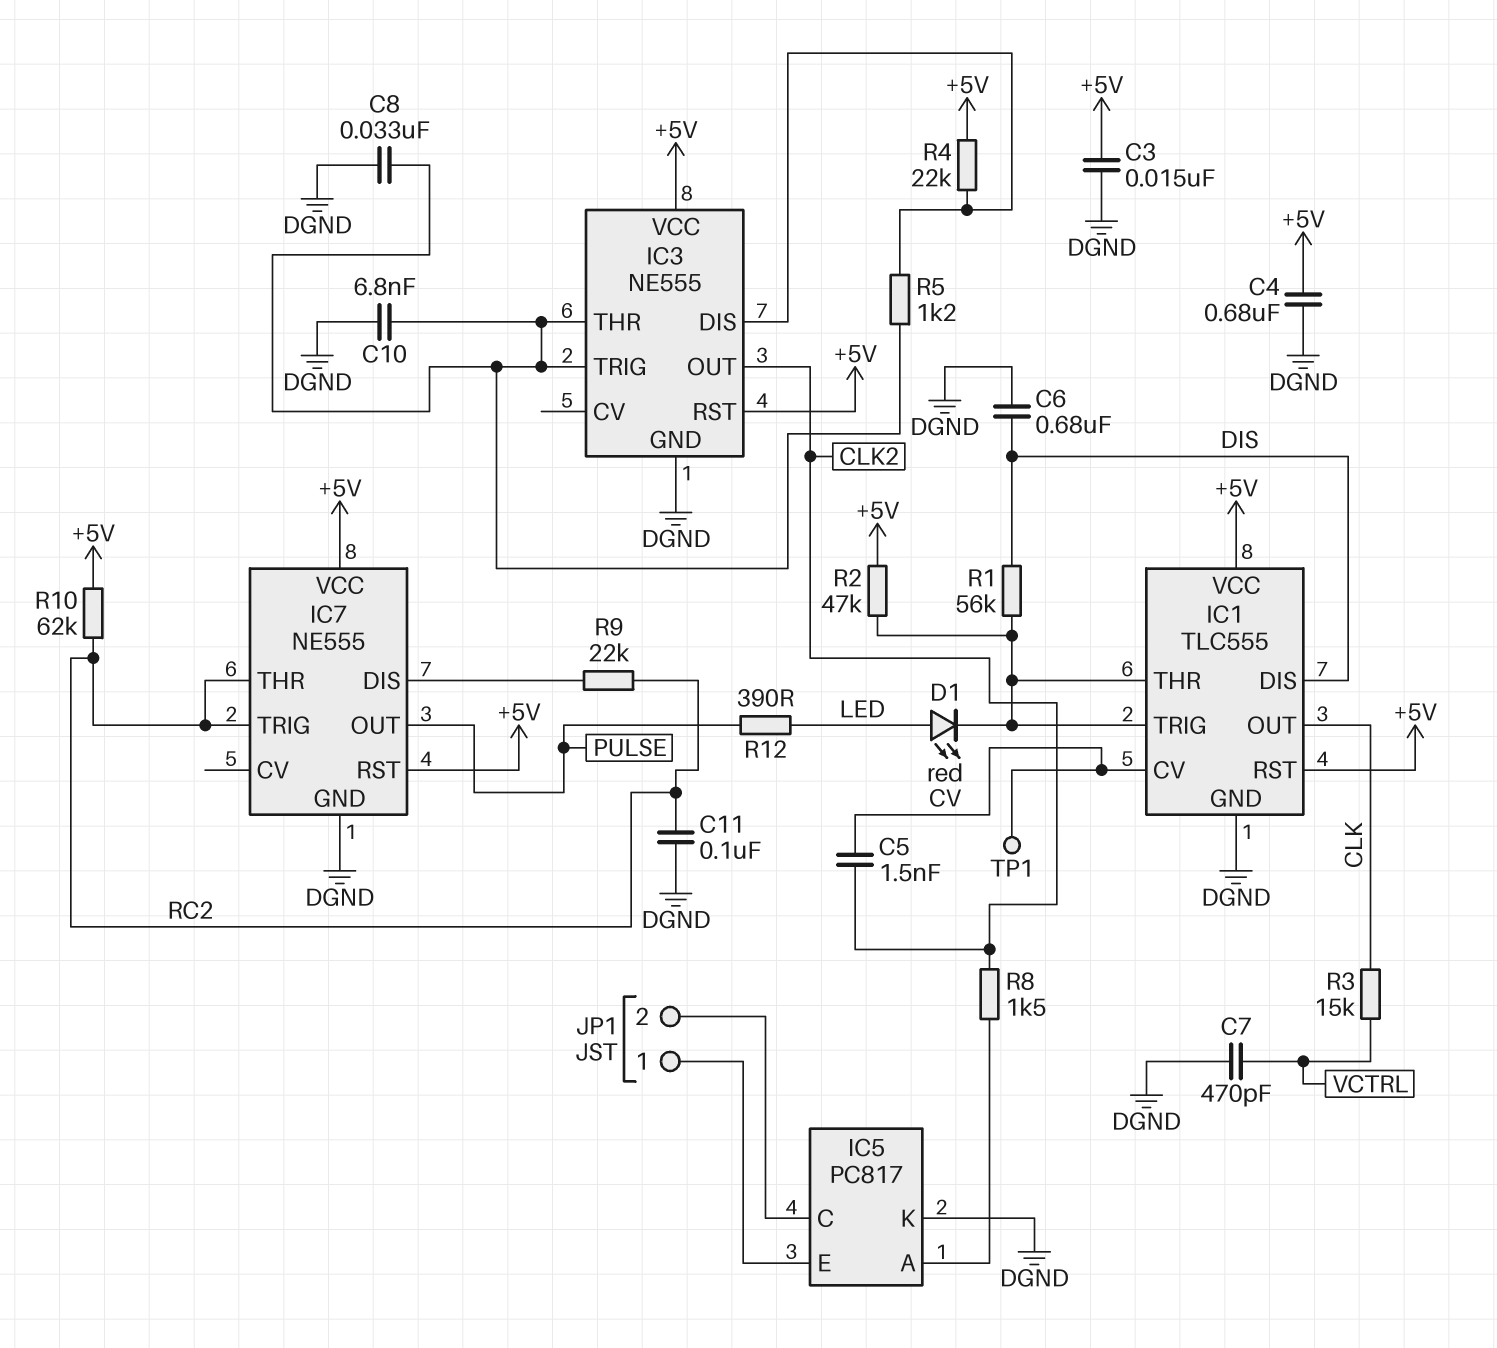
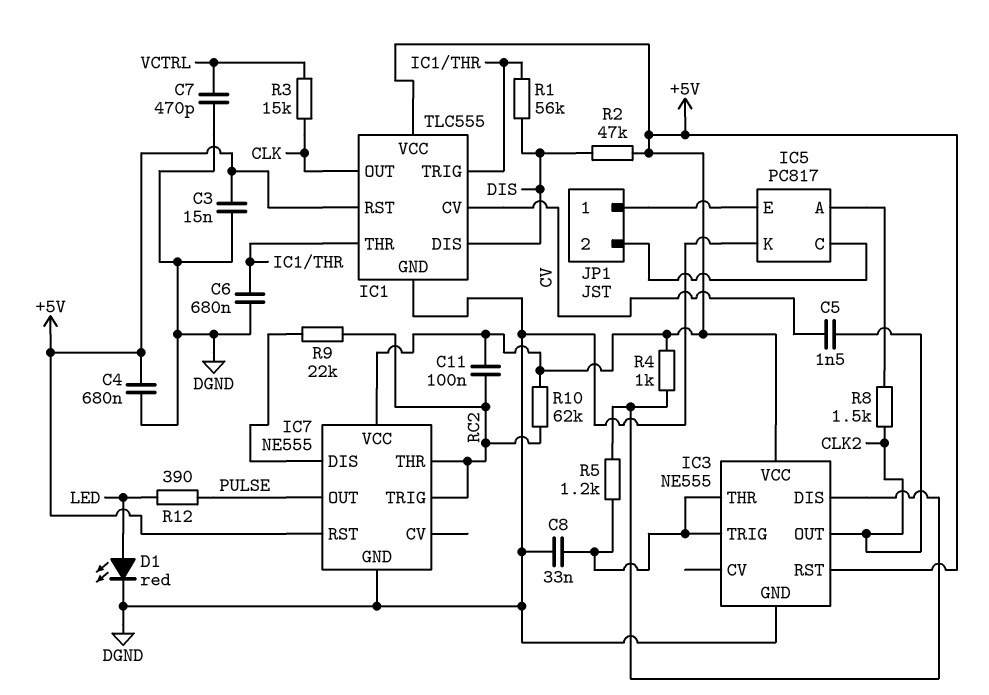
C6: 680nF (DGND, DIS) -> 680nF (DGND, IC1/THR)
C10: 6.8nF (DGND, IC3/THR) -> none
C11: 100nF (DGND, RC2) -> 100nF (+5V, RC2)
D1: LED red (A LED, K IC1/THR) -> LED red (A LED, K DGND)
R2: 47k (+5V, IC1/THR) -> 47k (+5V, DIS)
R4: 22k (+5V, IC3/DIS) -> 1k (+5V, IC3/DIS)
TP1: test point (CV) -> none

